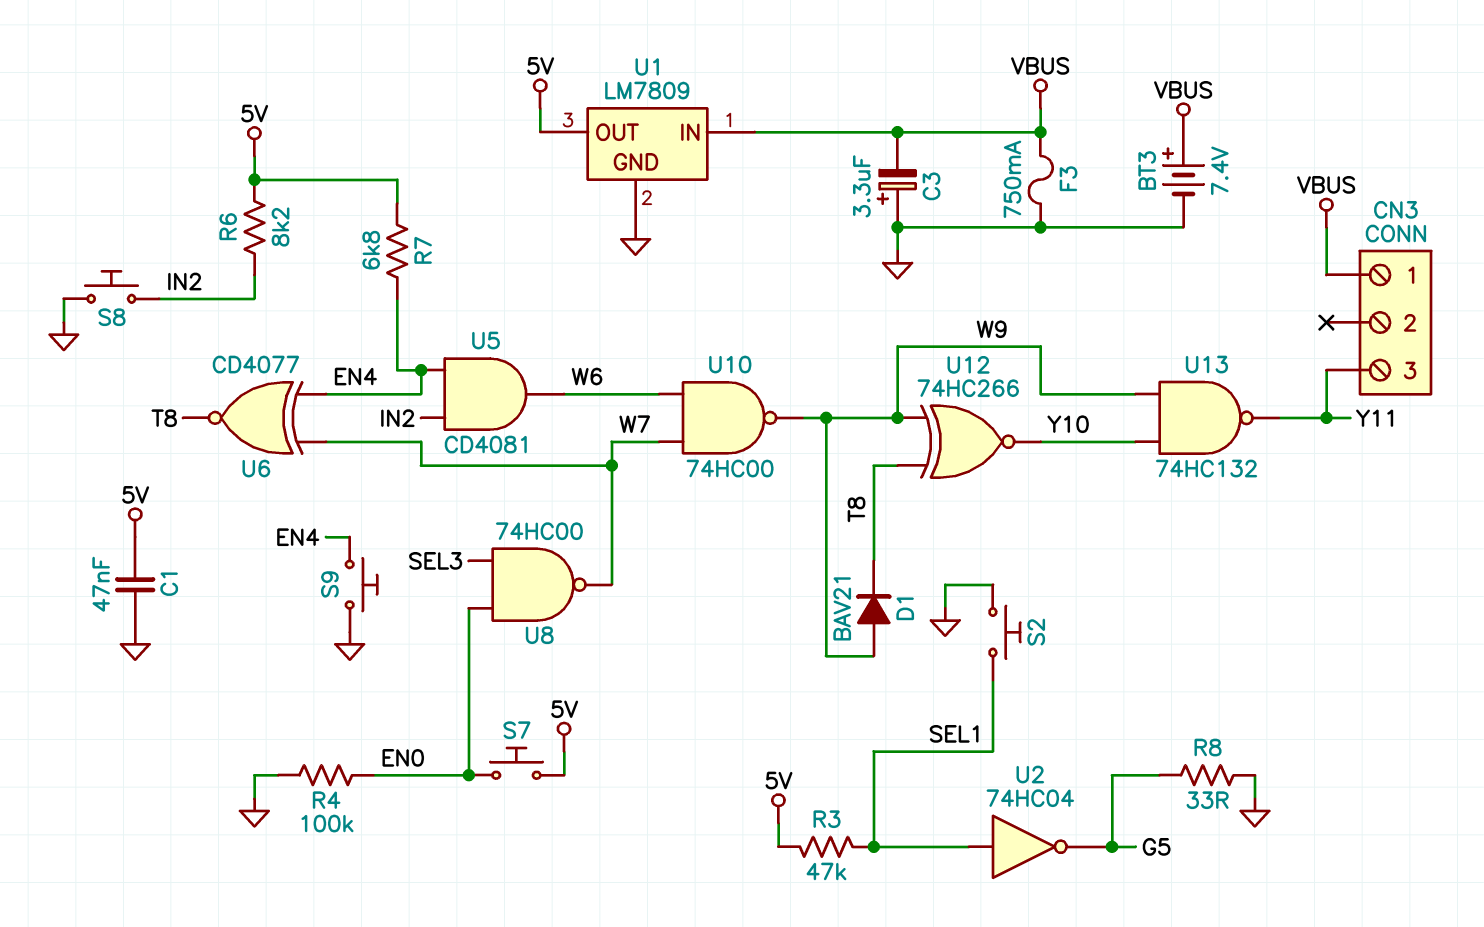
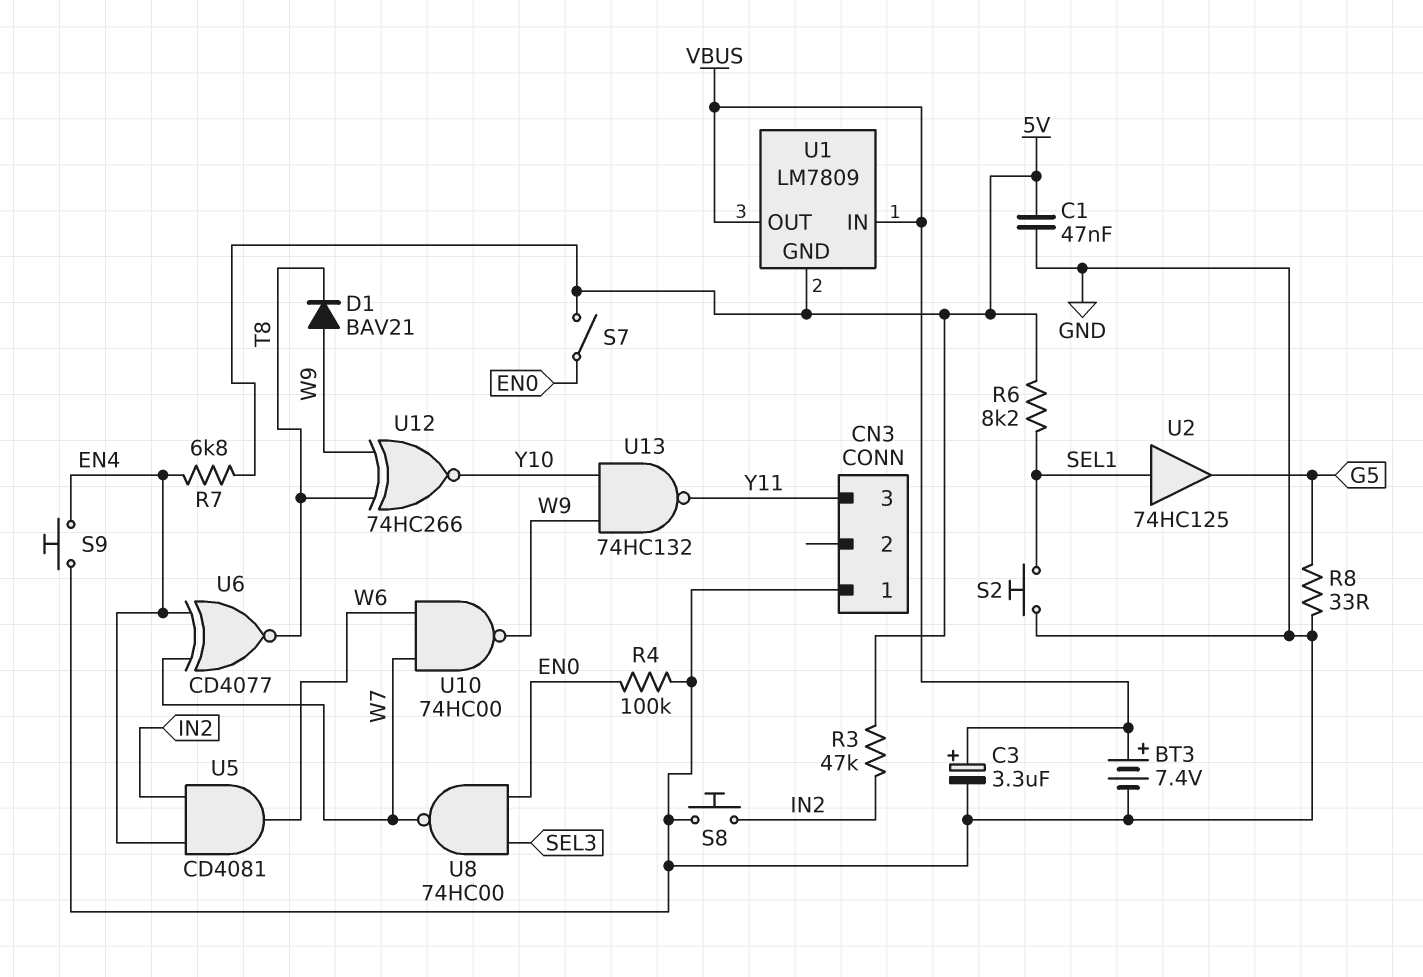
C3: 3.3uF (plus GND, minus VBUS) -> 3.3uF (plus VBUS, minus GND)
CN3 pin 1: VBUS -> GND
F3: 750mA (GND, VBUS) -> none
R3: 47k (5V, SEL1) -> 47k (5V, IN2)
R6: 8.2k (5V, IN2) -> 8.2k (5V, SEL1)
S7: button (5V, EN0) -> switch (5V, EN0)
U1 pin GND: GND -> 5V
U1 pin OUT: 5V -> VBUS
U2: NOT 74HC04 (in SEL1, out G5) -> buffer 74HC125 (in SEL1, out G5)

